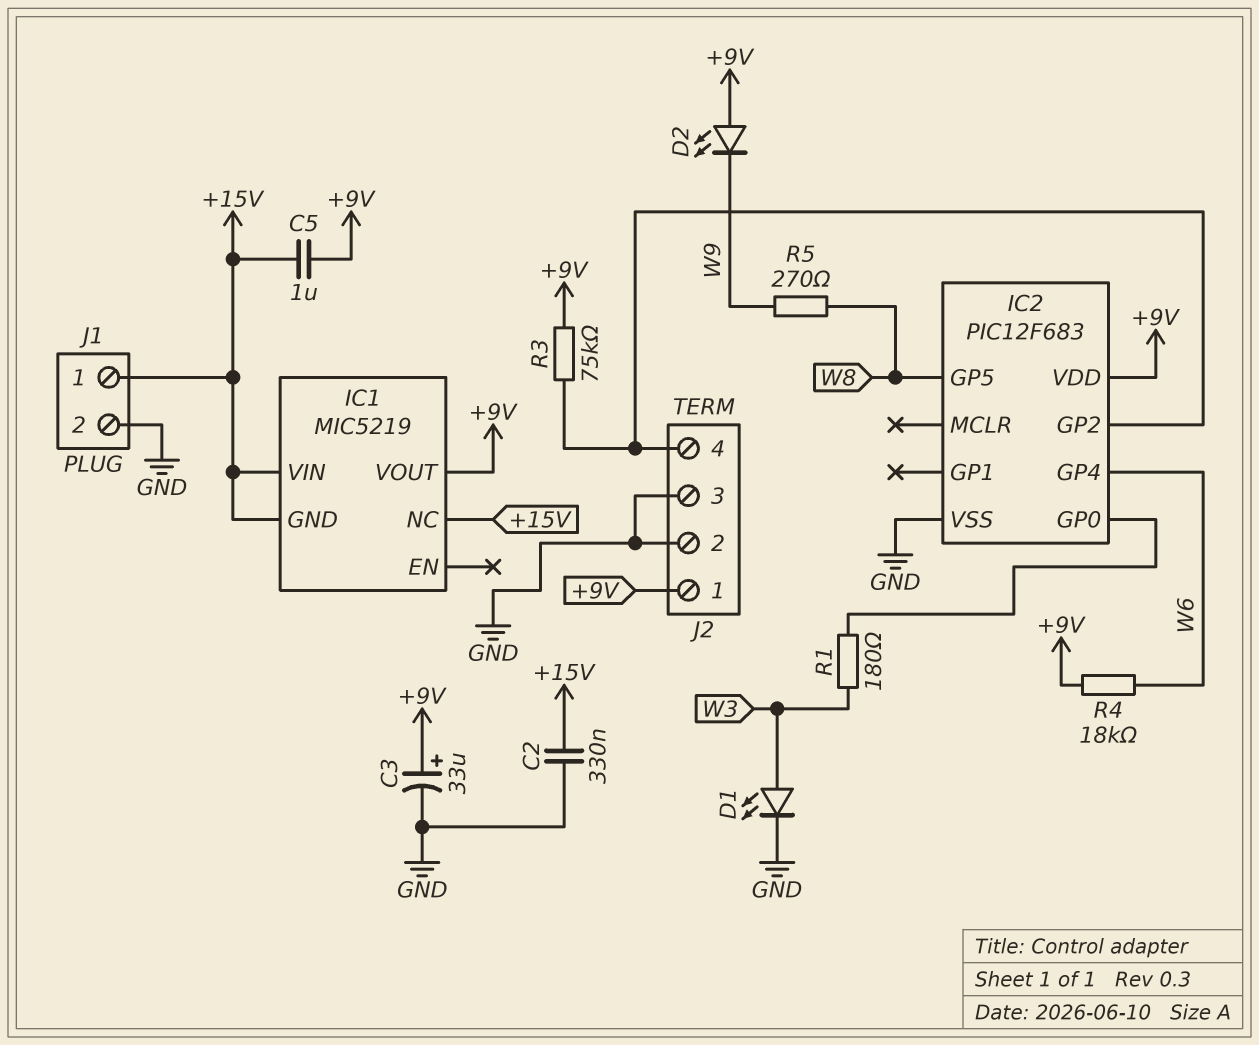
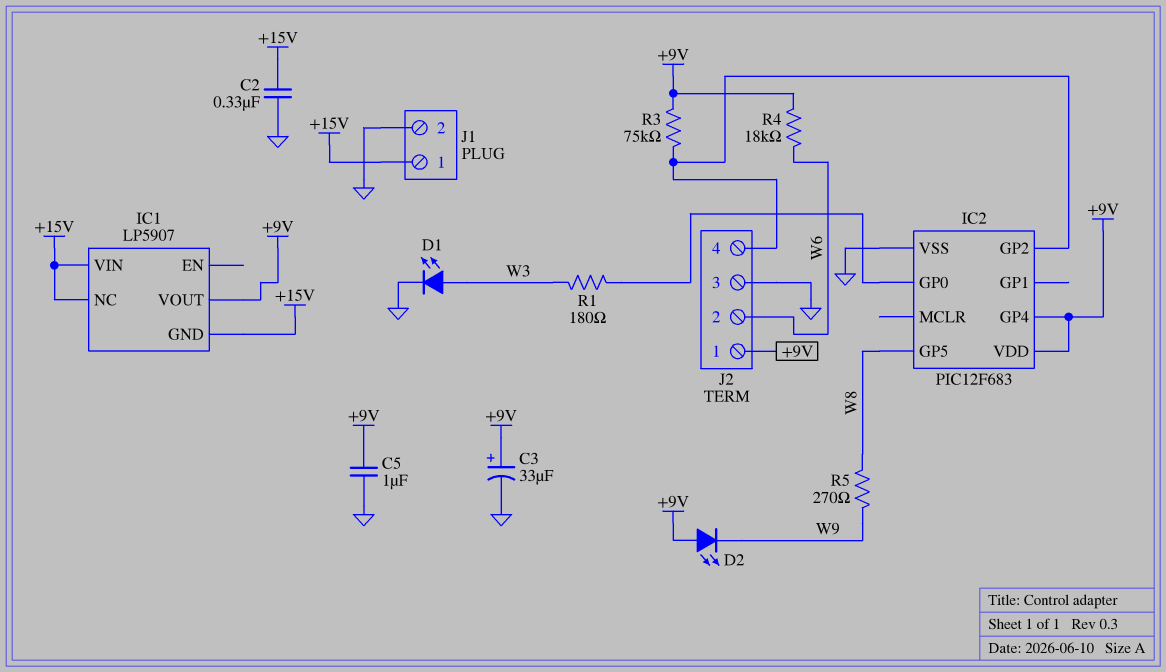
C5: 1uF (+9V, +15V) -> 1uF (+9V, GND)
IC1: MIC5219 -> LP5907
IC2 pin GP4: W6 -> +9V
J2 pin 2: GND -> W6

